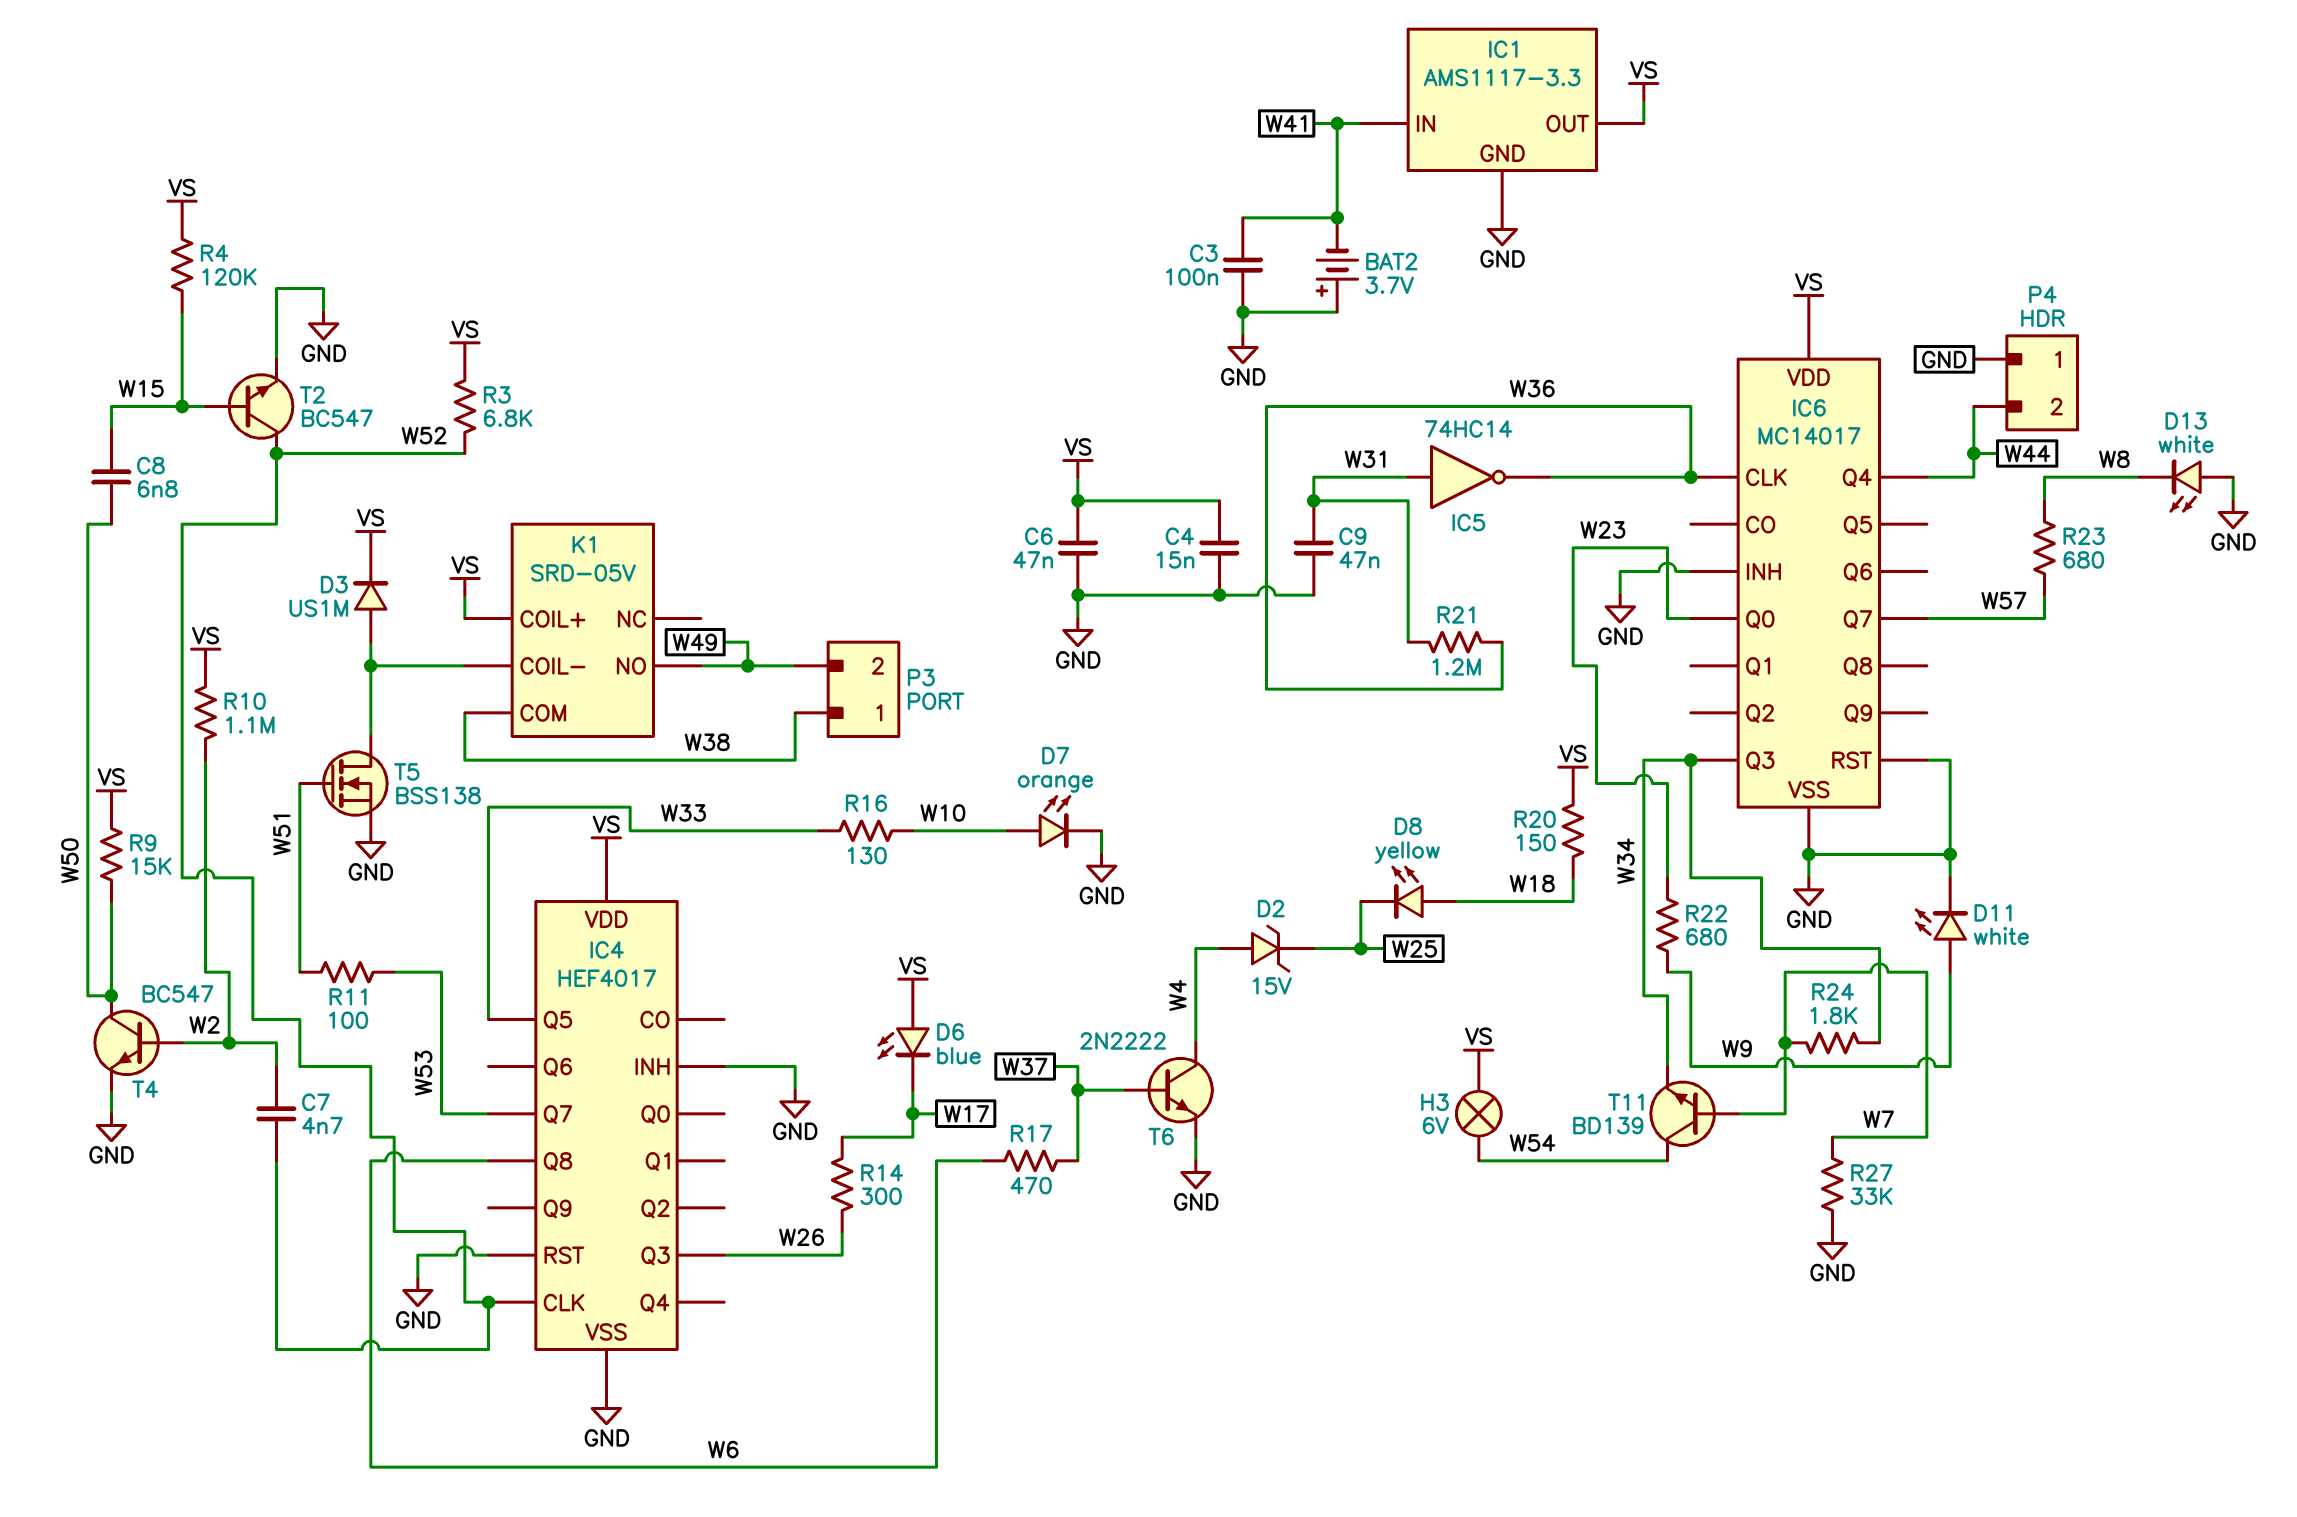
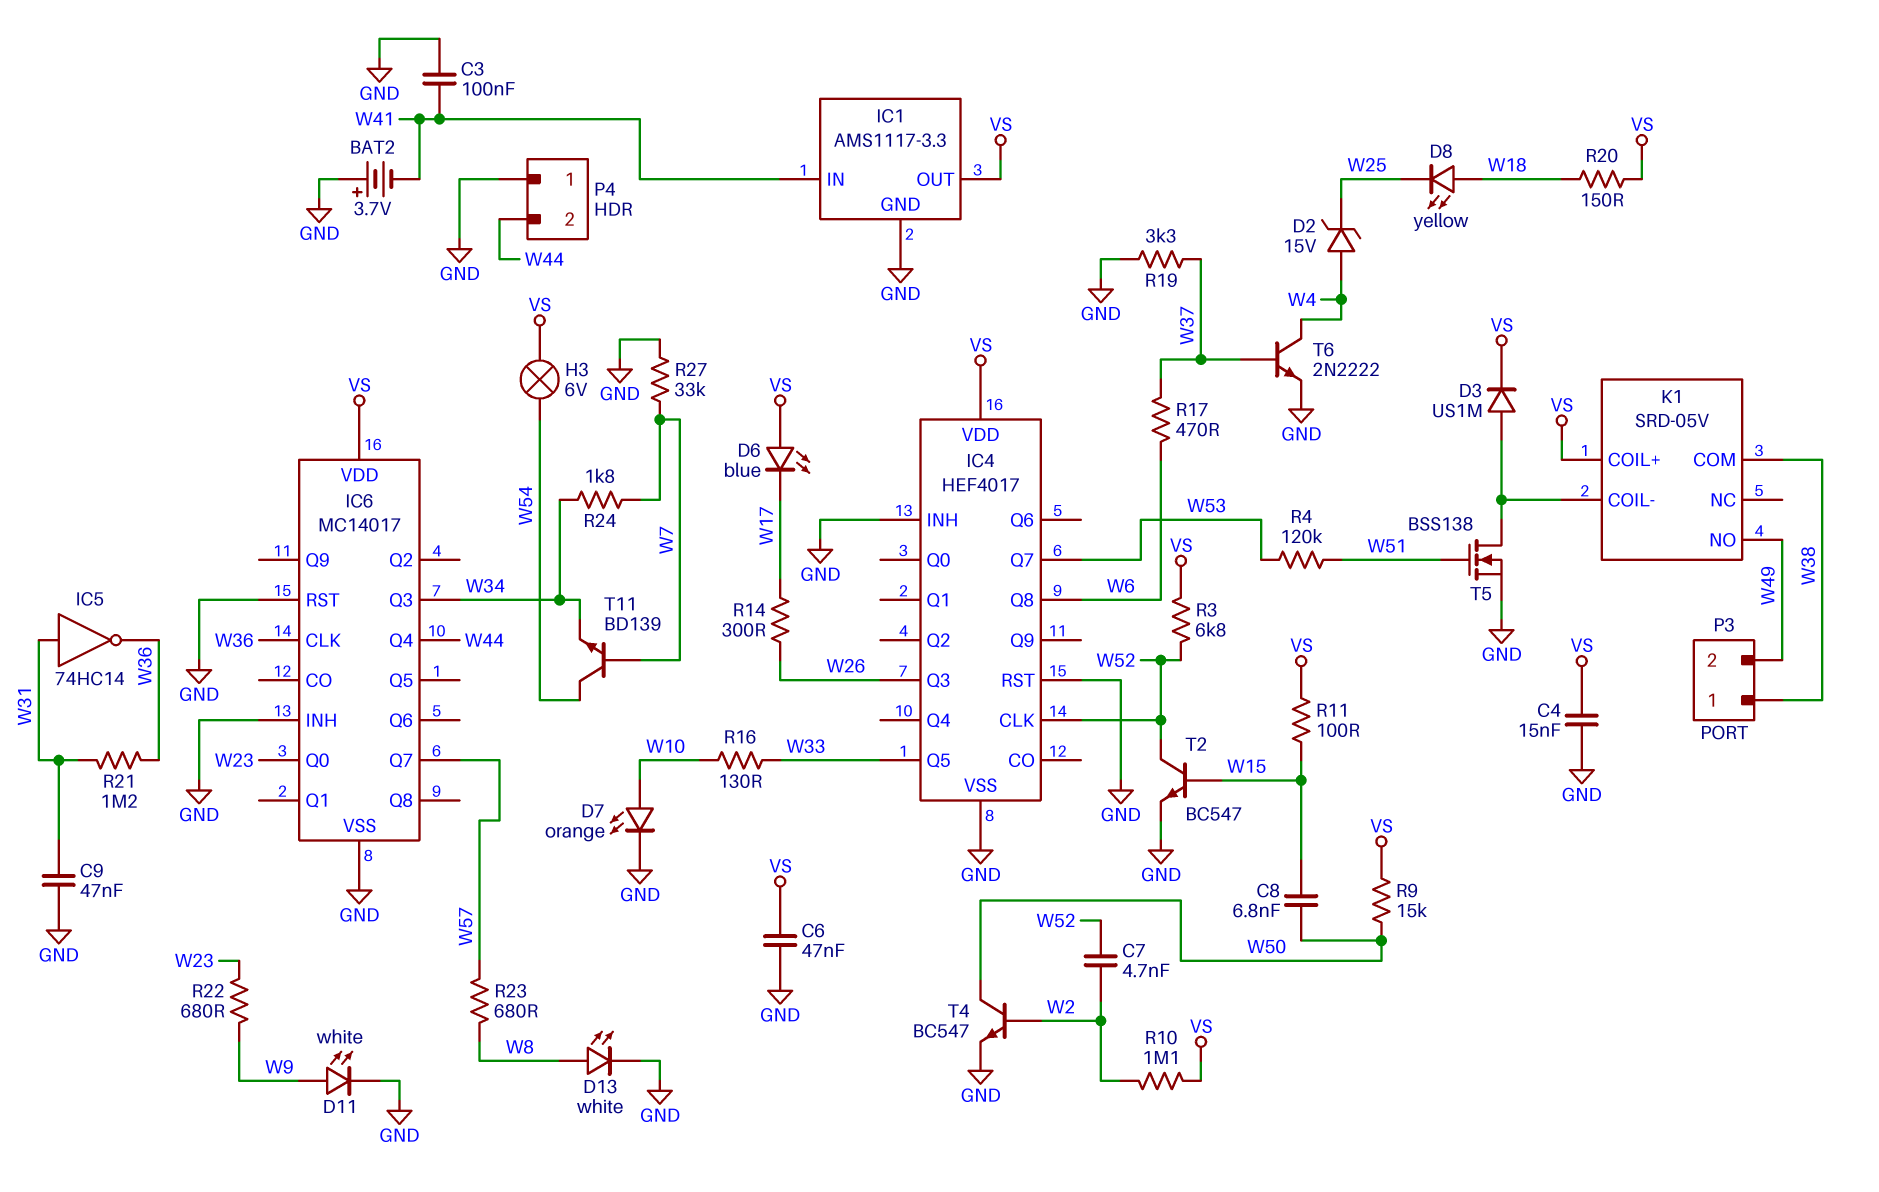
D13: LED white (A GND, K W8) -> LED white (A W8, K GND)
R4: 120k (VS, W15) -> 120k (W51, W53)
R11: 100 (W51, W53) -> 100 (VS, W15)
R19: none -> 3.3k (GND, W37)

